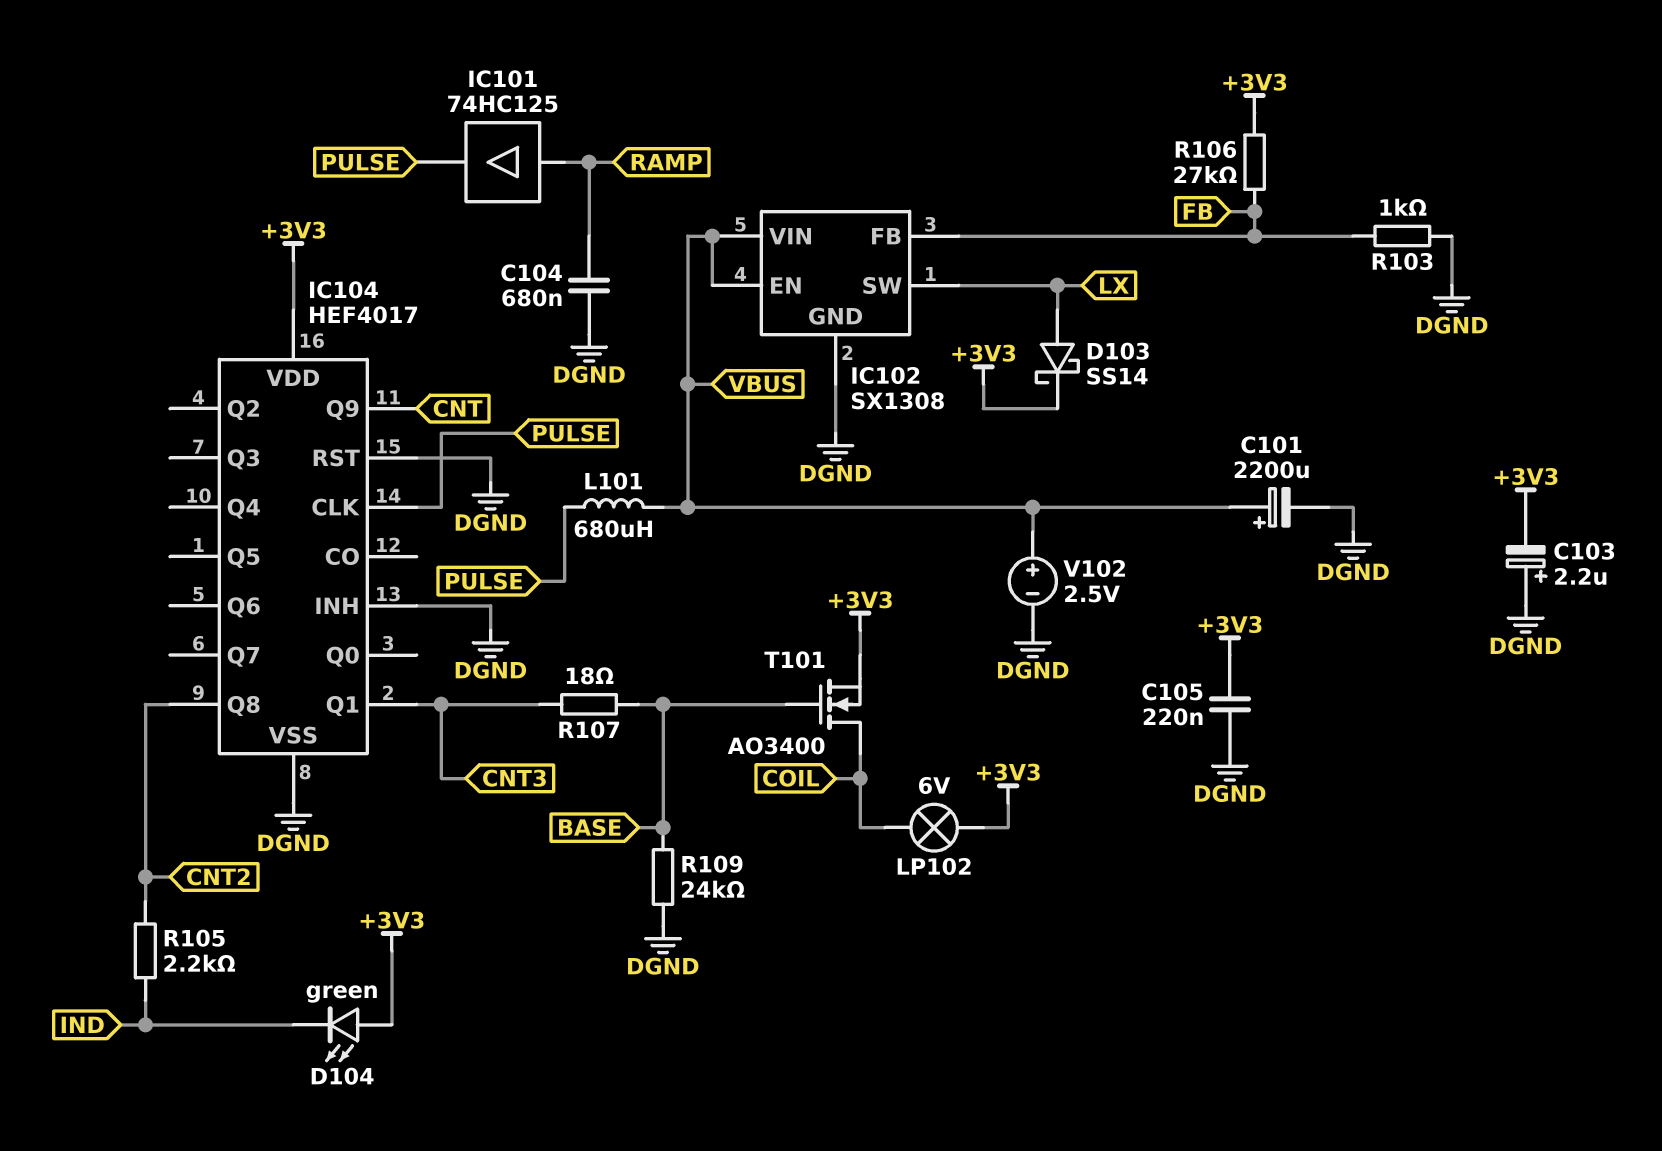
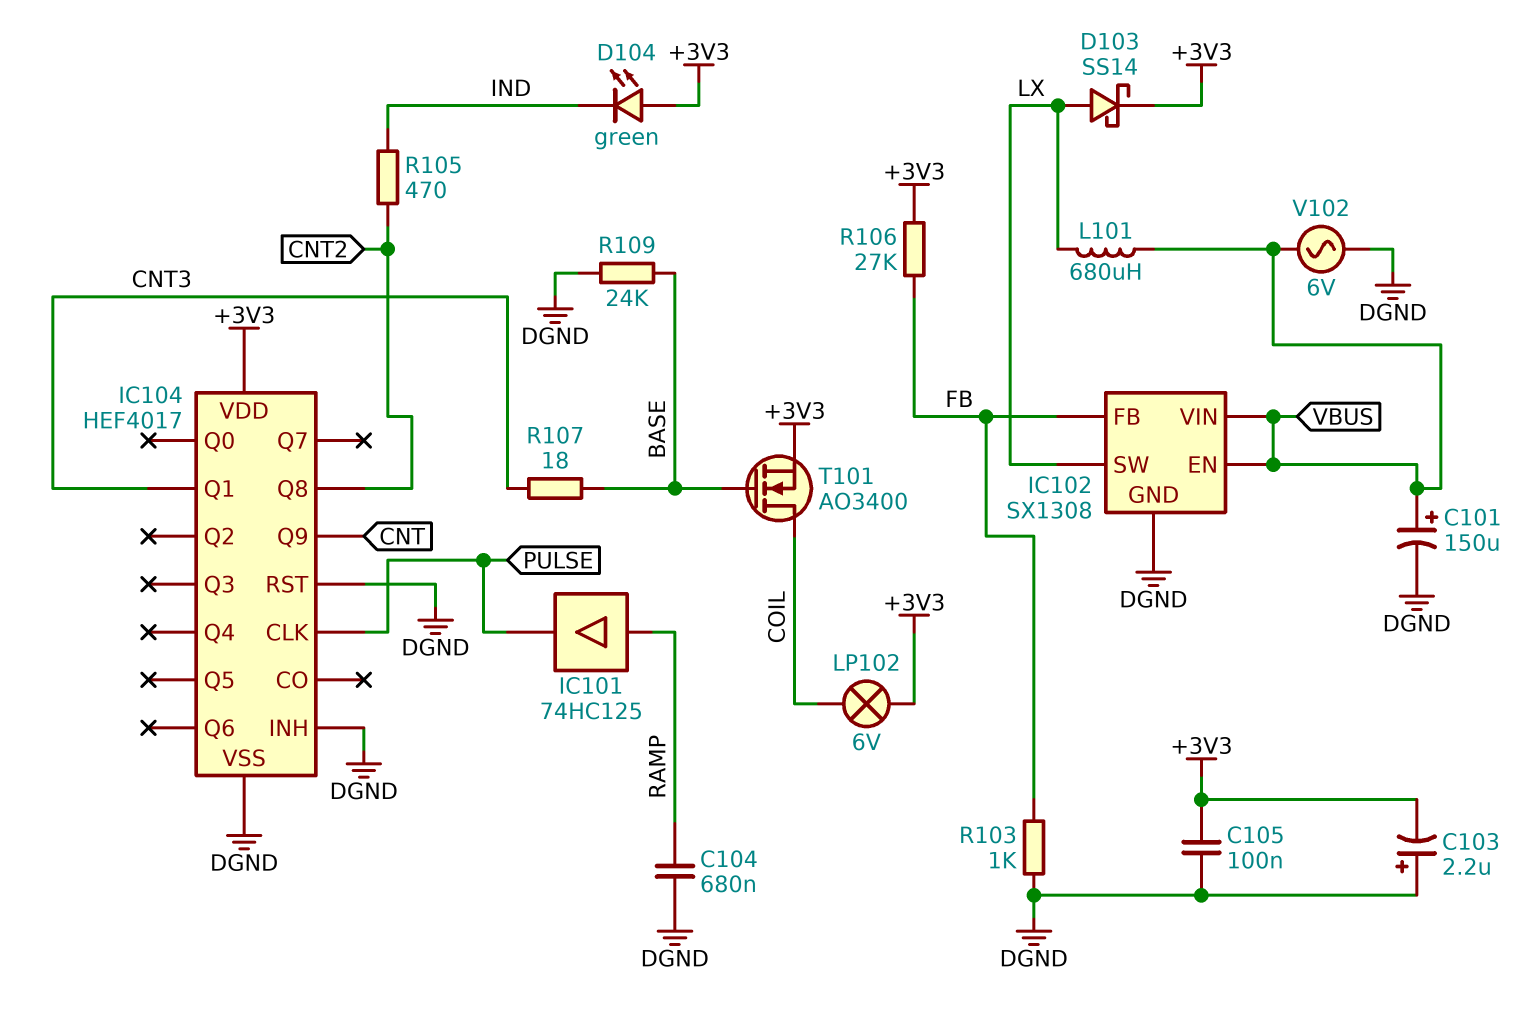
C101: 2200uF (plus VBUS, minus DGND) -> 150uF (plus VBUS, minus DGND)
C105: 220nF (+3V3, DGND) -> 100nF (+3V3, DGND)
L101: 680uH (PULSE, VBUS) -> 680uH (LX, VBUS)
R105: 2.2k (CNT2, IND) -> 470 (CNT2, IND)
V102: 2.5V (plus VBUS, minus DGND) -> AC 6V (DGND, VBUS)

